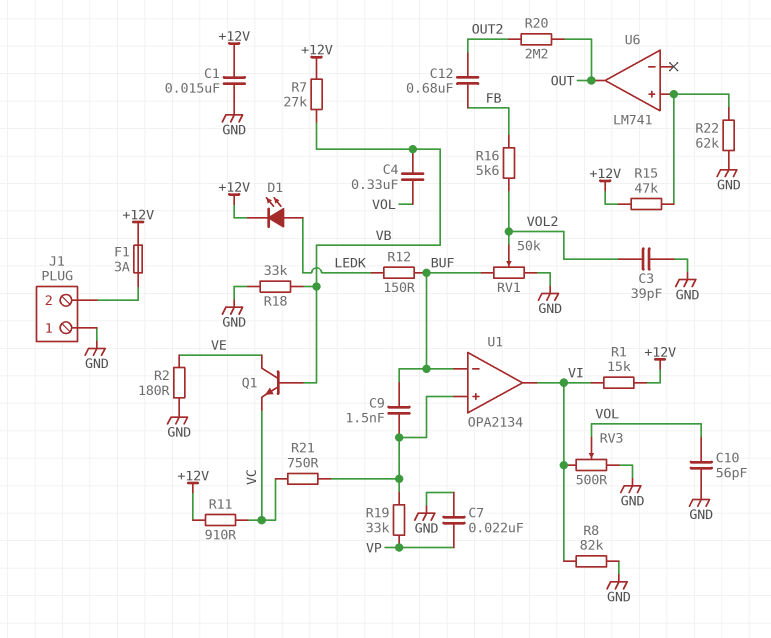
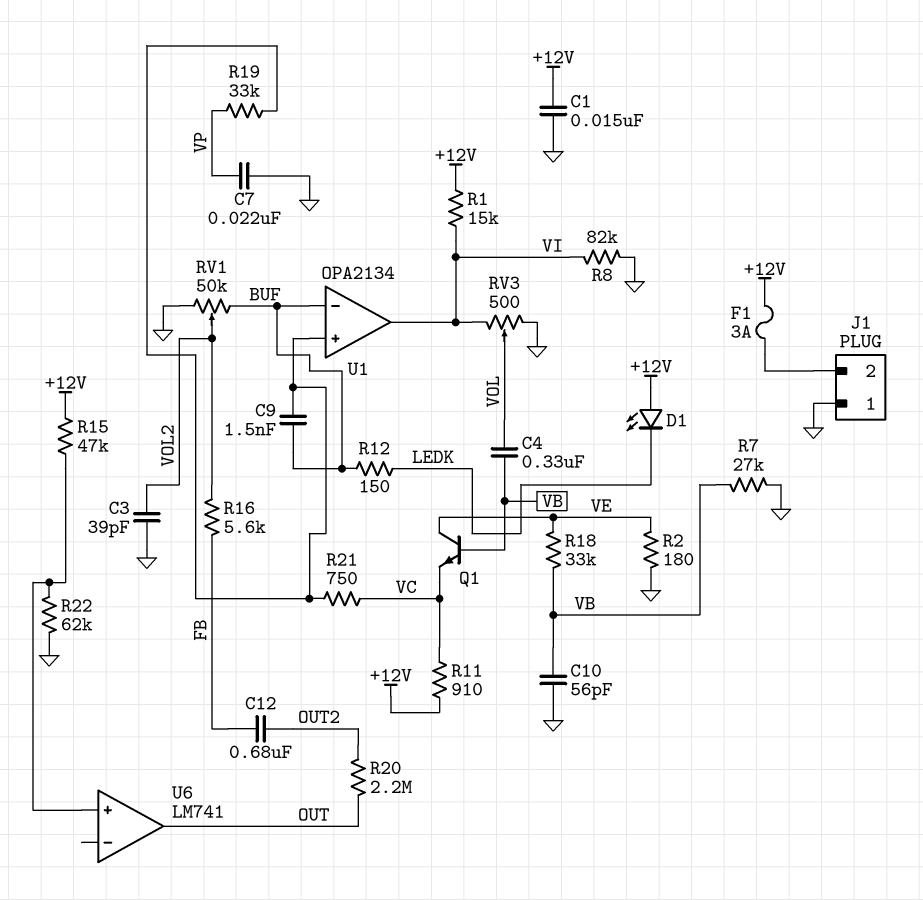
C10: 56pF (GND, VOL) -> 56pF (GND, VB)
D1: LED (A LEDK, K +12V) -> LED (A +12V, K LEDK)
R7: 27k (+12V, VB) -> 27k (GND, VB)
R18: 33k (GND, VB) -> 33k (VB, VE)

